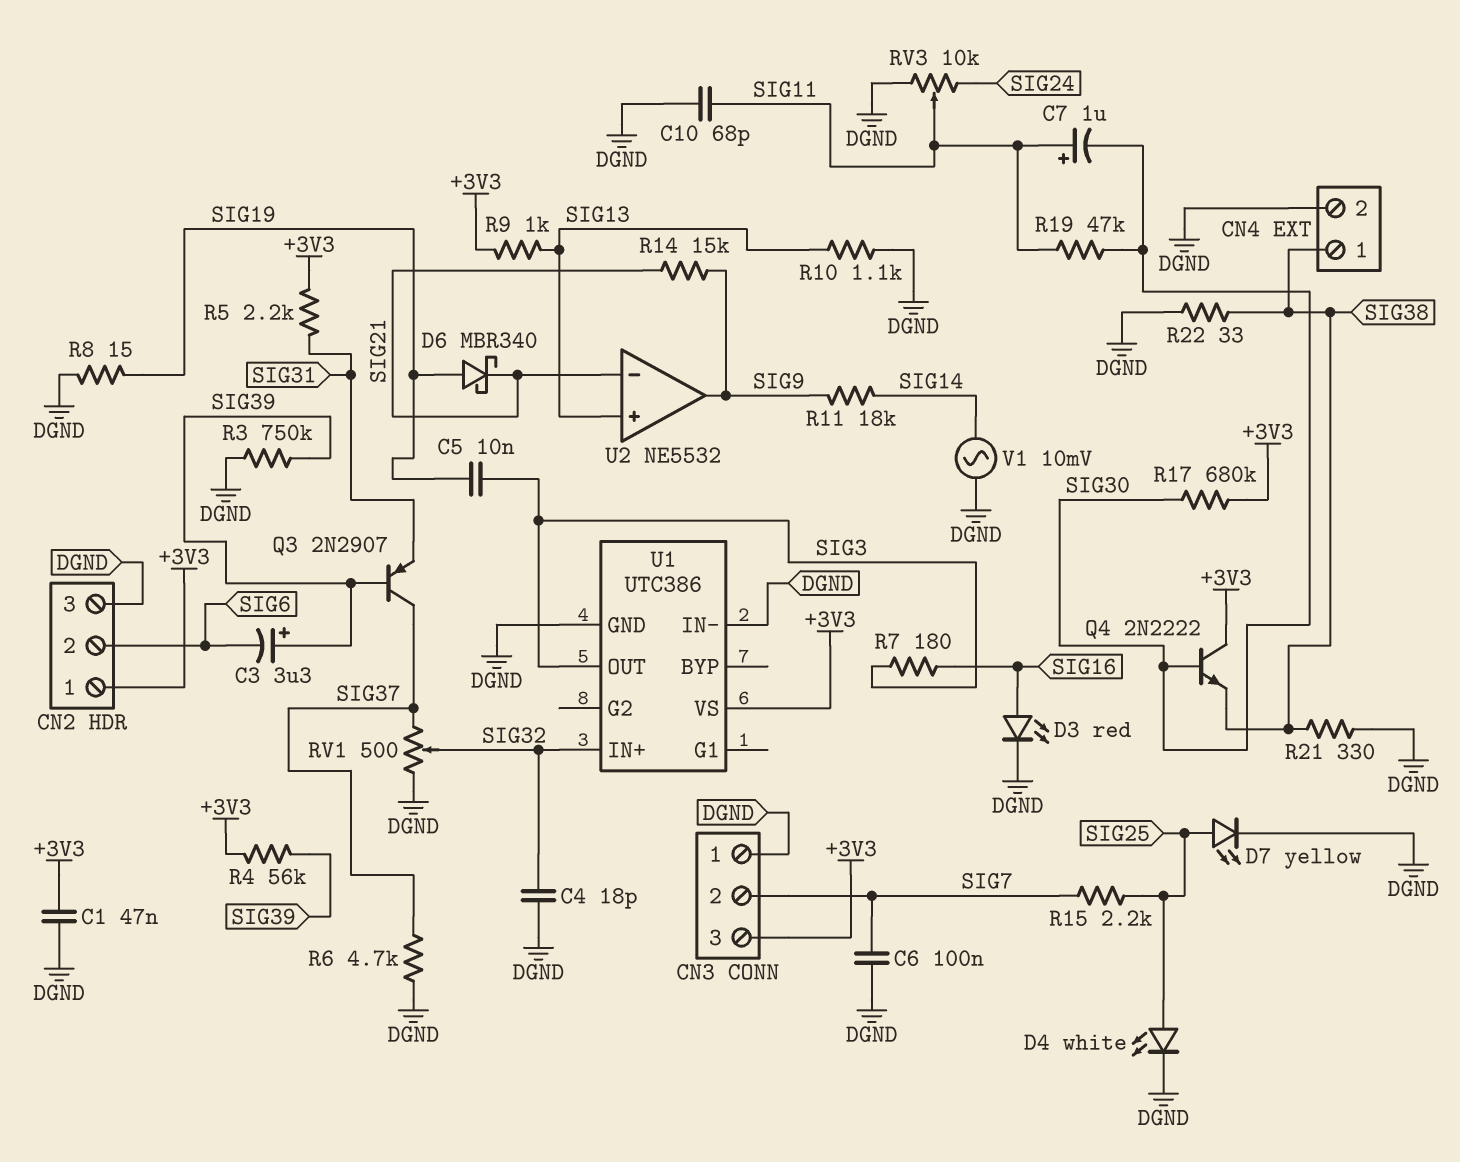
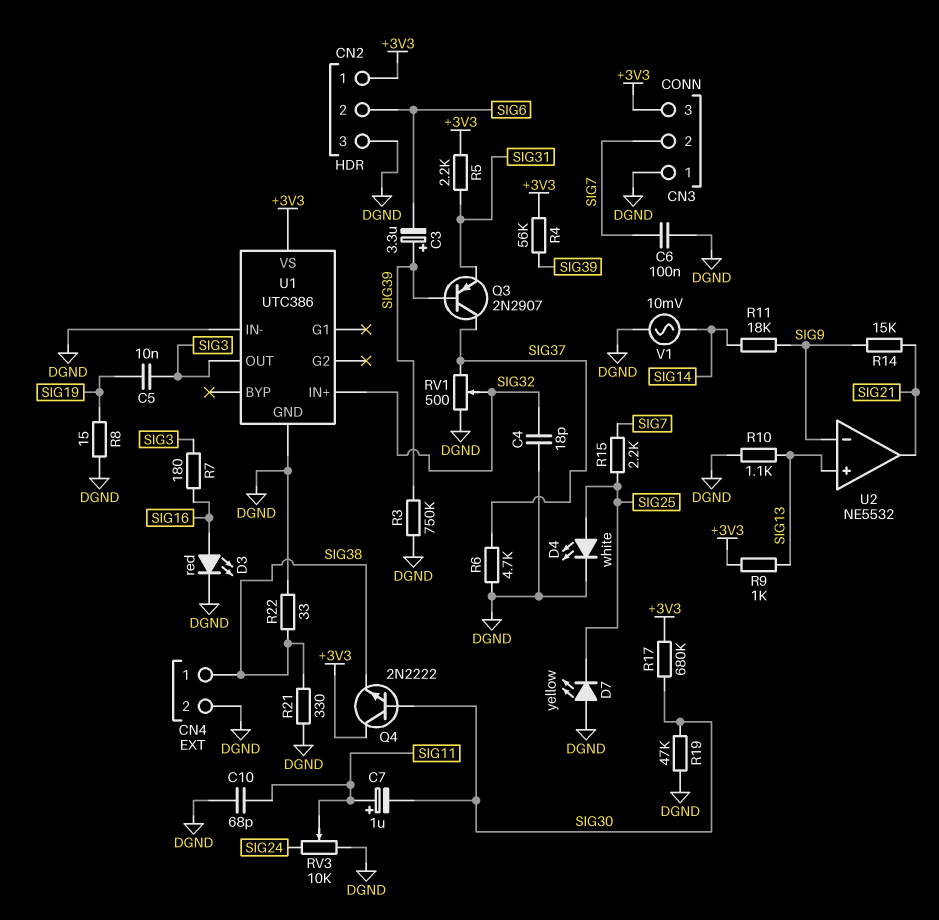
C1: 47nF (+3V3, DGND) -> none
D6: schottky MBR340 (A SIG19, K SIG21) -> none
D7: LED yellow (A SIG25, K DGND) -> LED yellow (A DGND, K SIG25)
R19: 47k (SIG11, SIG30) -> 47k (DGND, SIG30)
U2 pin in-: SIG21 -> SIG9
U2 pin out: SIG9 -> SIG21

